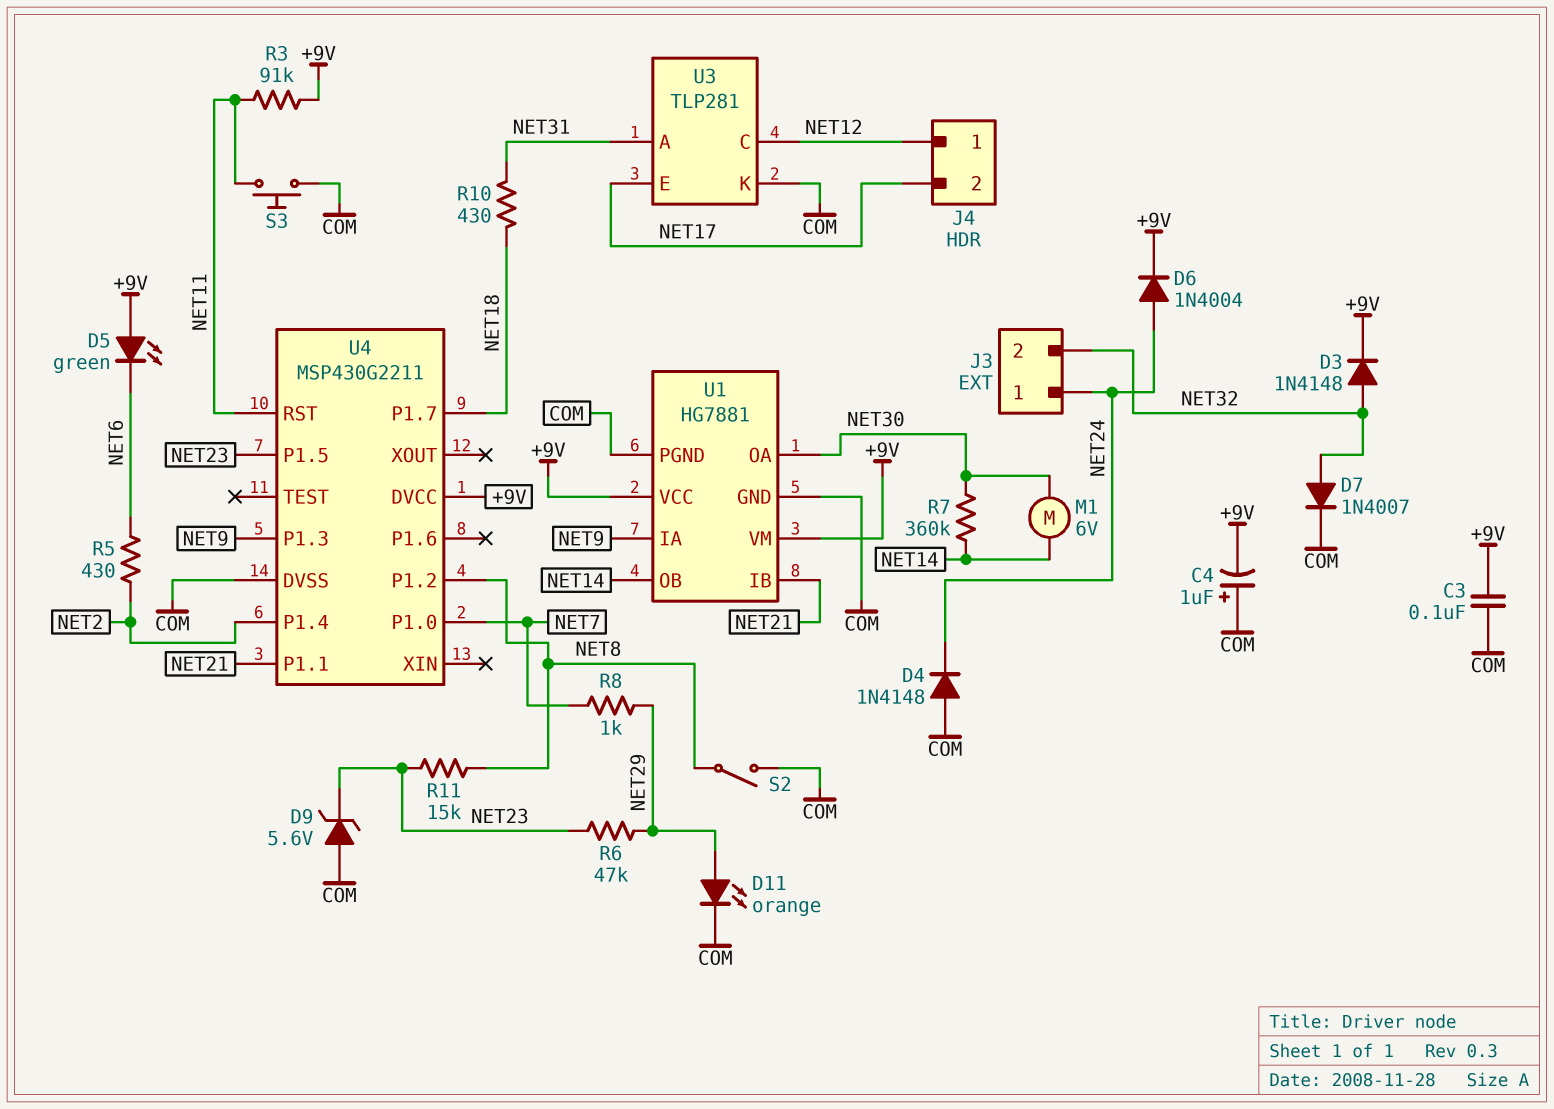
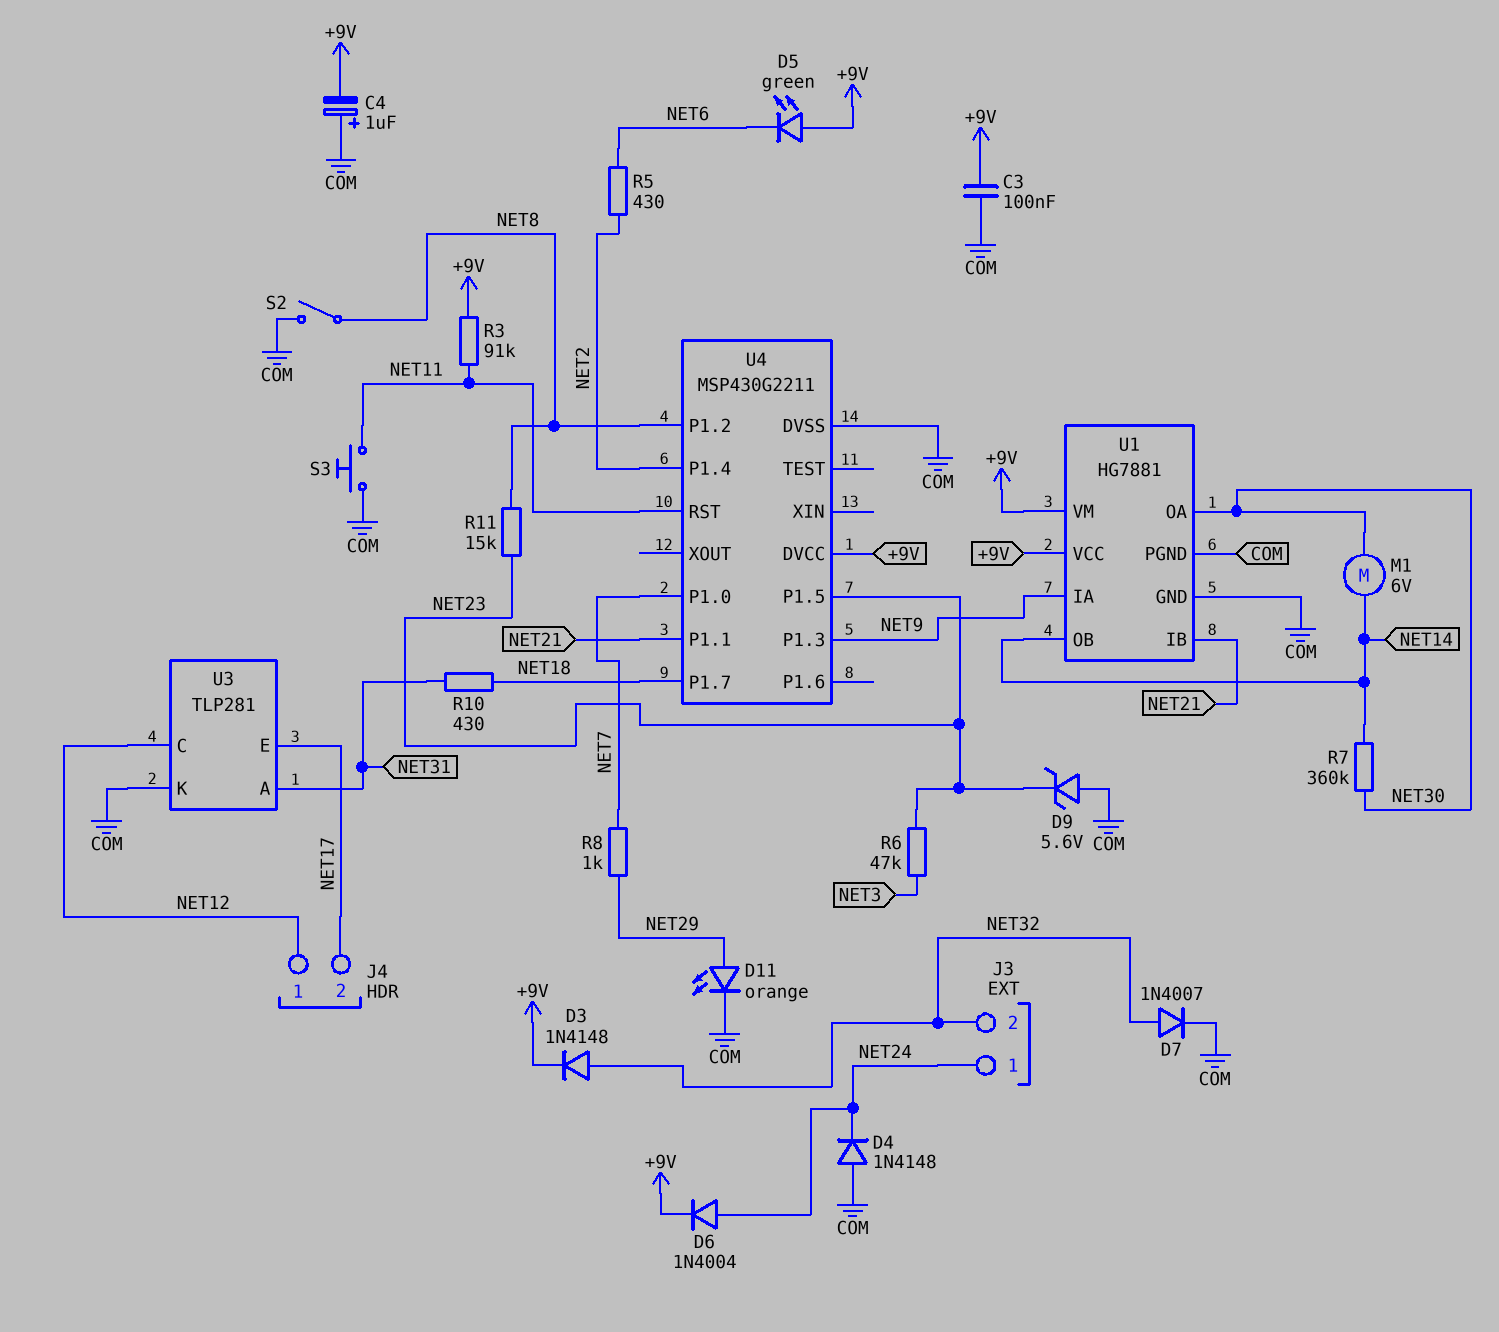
R6: 47k (NET23, NET29) -> 47k (NET3, NET23)

